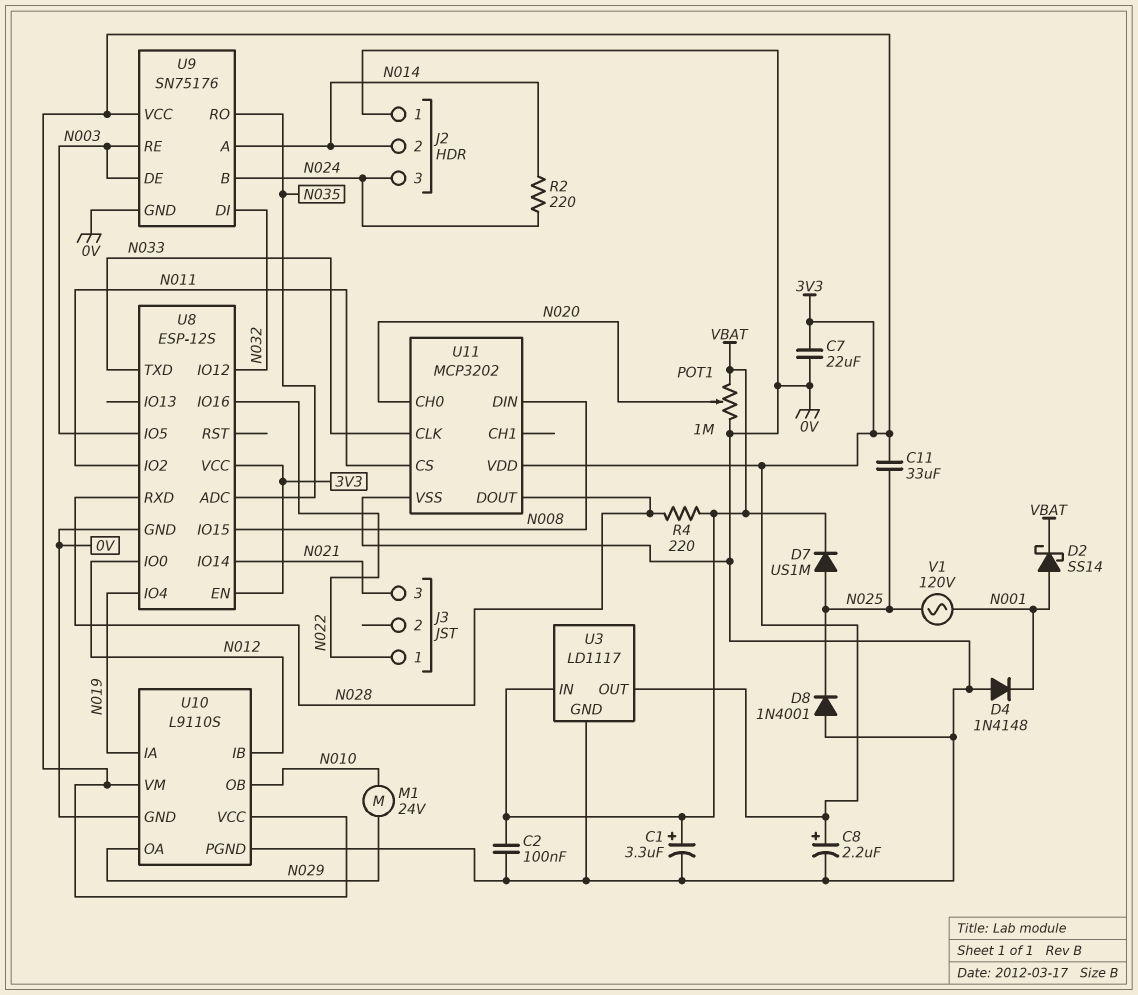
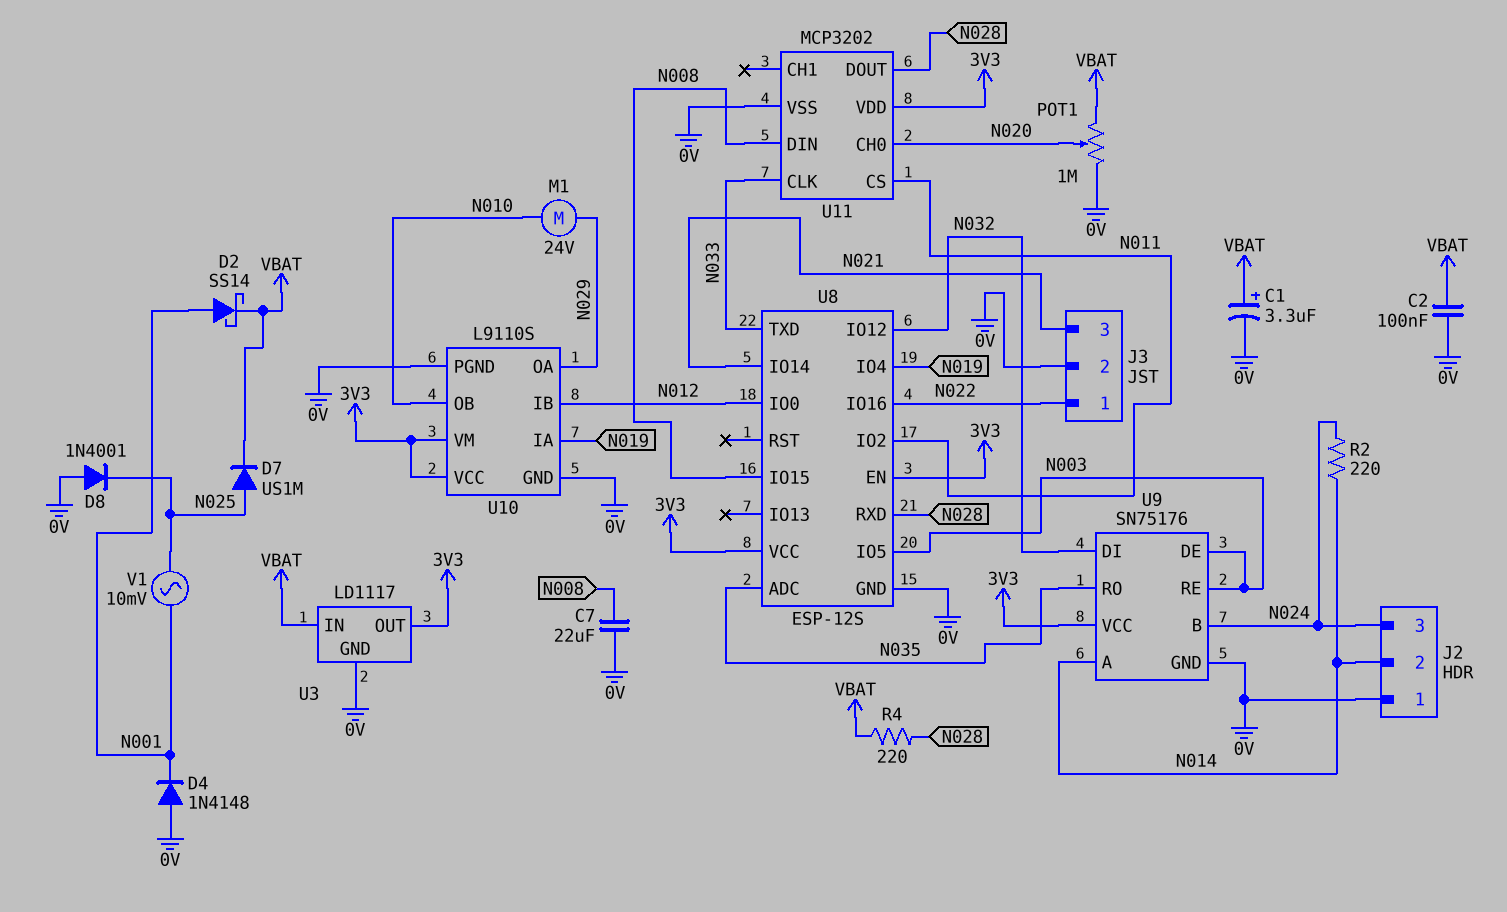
C7: 22uF (0V, 3V3) -> 22uF (0V, N008)
C8: 2.2uF (plus 3V3, minus 0V) -> none
C11: 33uF (3V3, N025) -> none
J3 pin 2: none -> 0V
V1: AC 120V (N001, N025) -> AC 10mV (N001, N025)

